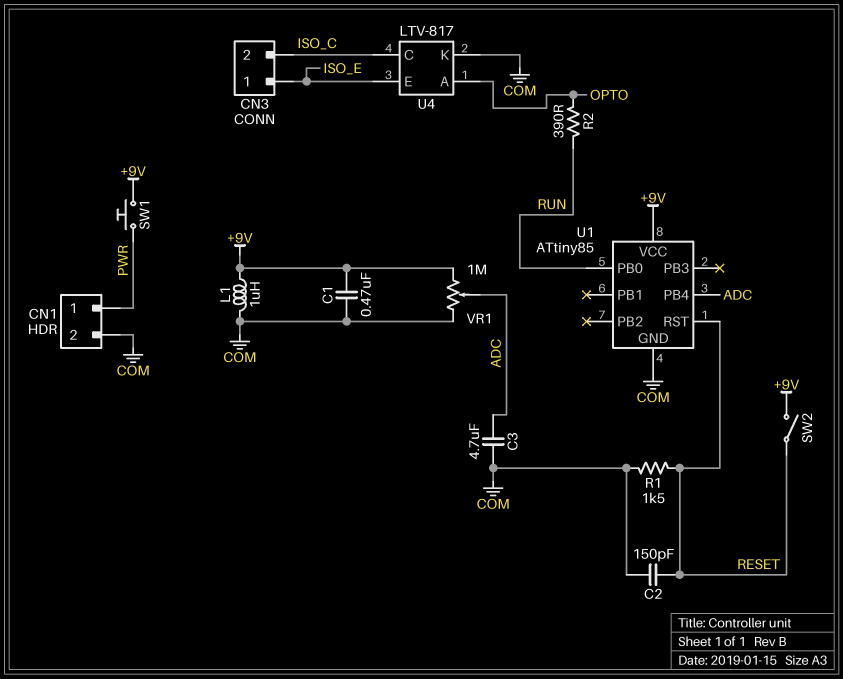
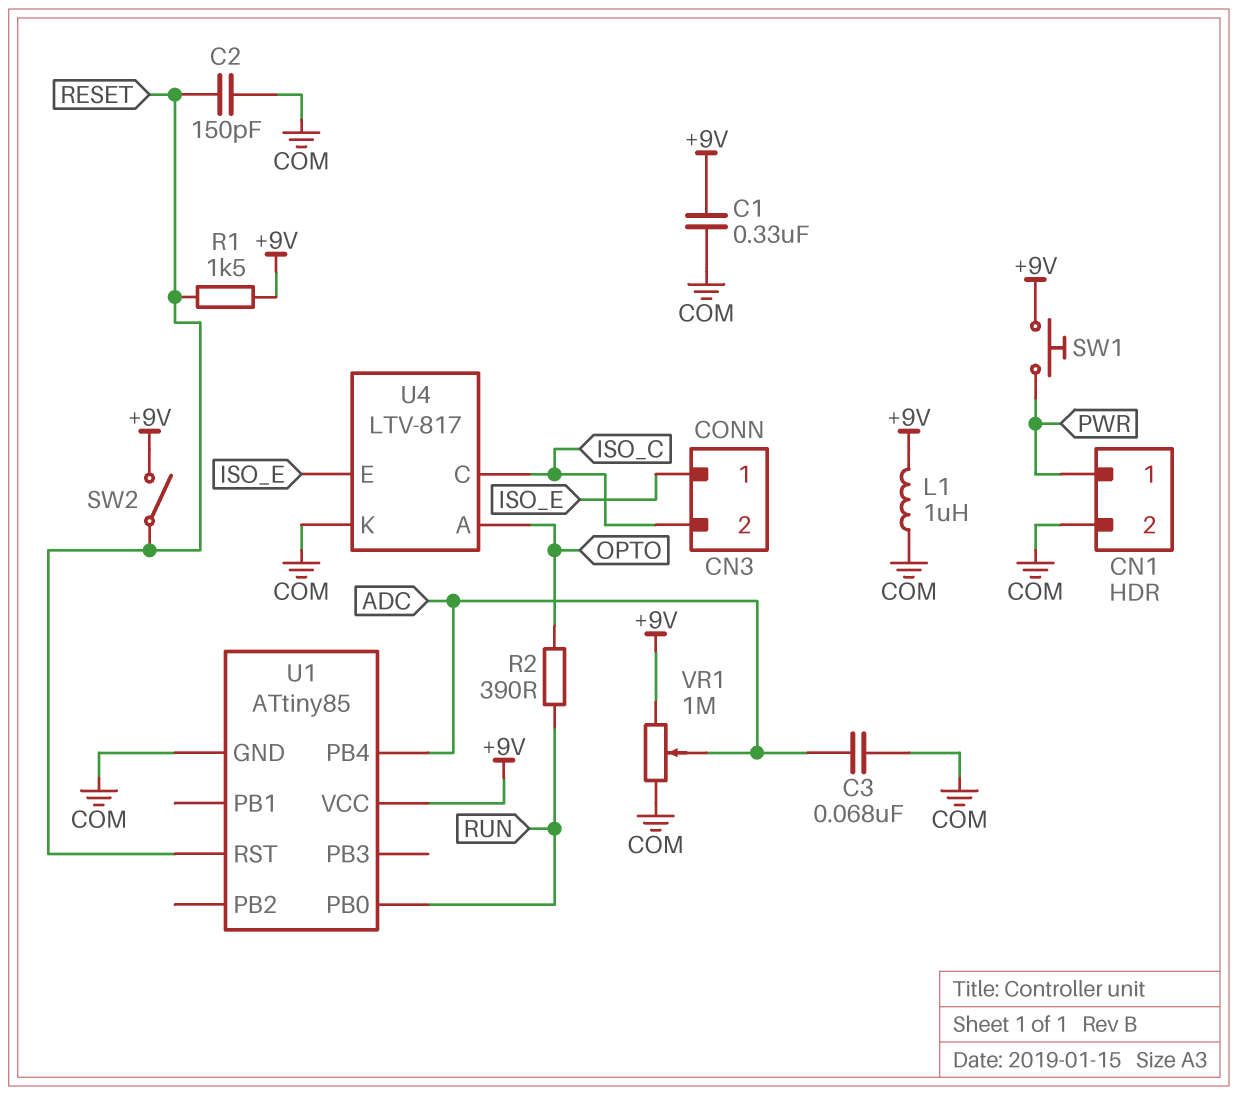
C1: 470nF (+9V, COM) -> 330nF (+9V, COM)
C3: 4.7uF (ADC, COM) -> 68nF (ADC, COM)
R1: 1.5k (COM, RESET) -> 1.5k (+9V, RESET)

